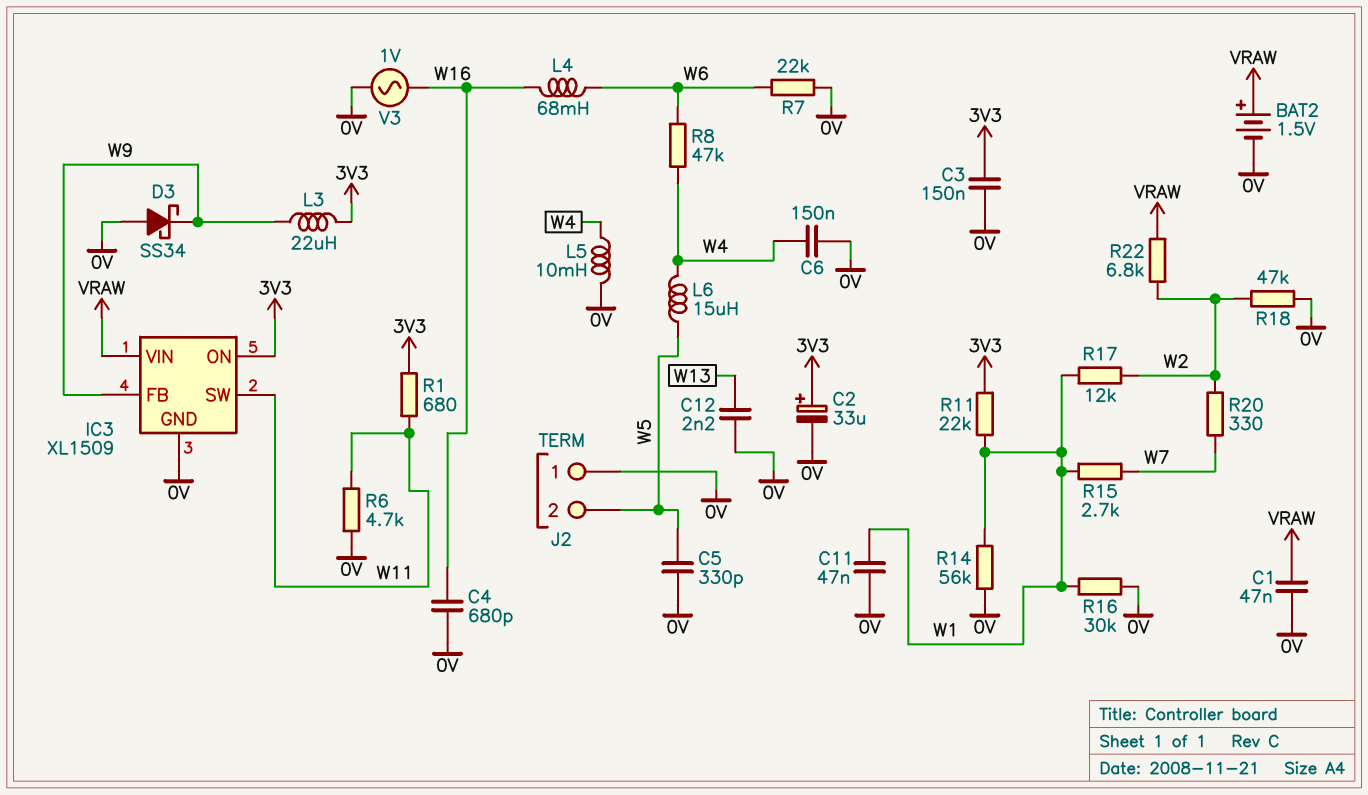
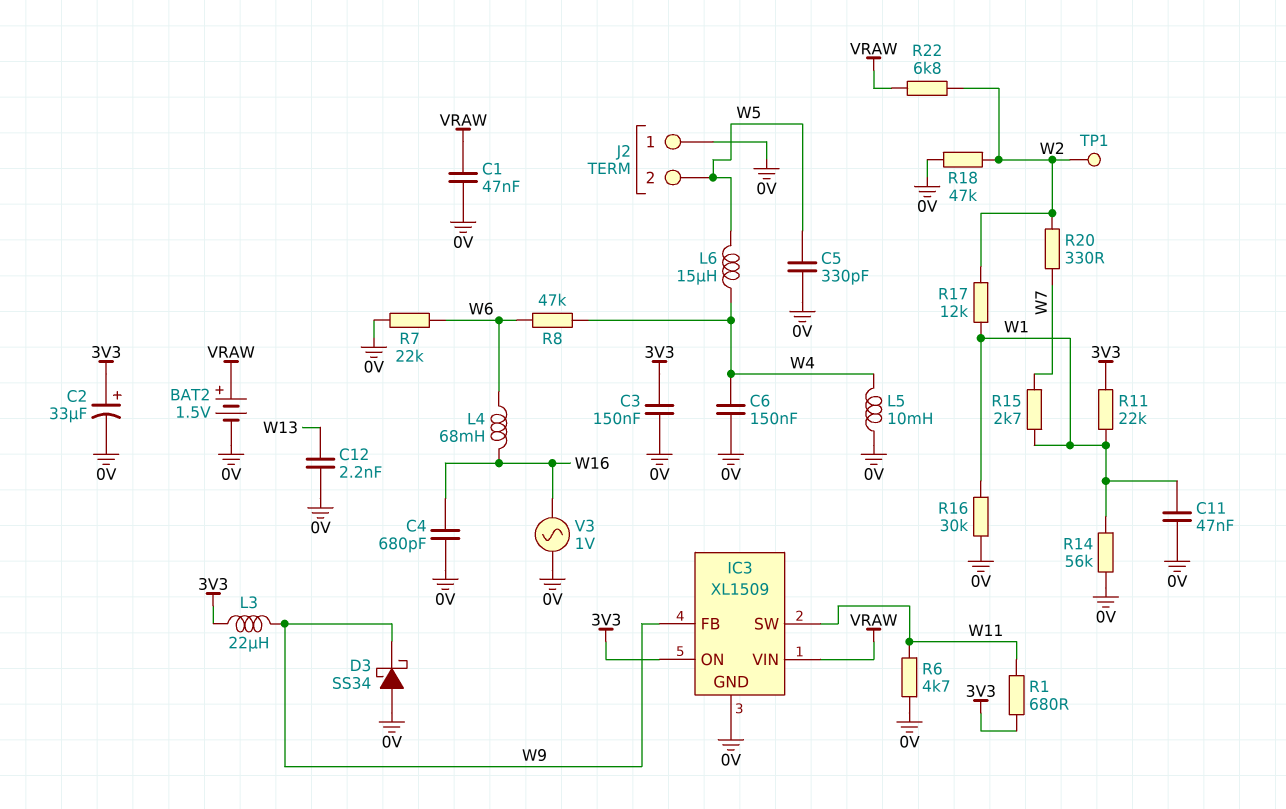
TP1: none -> test point (W2)

